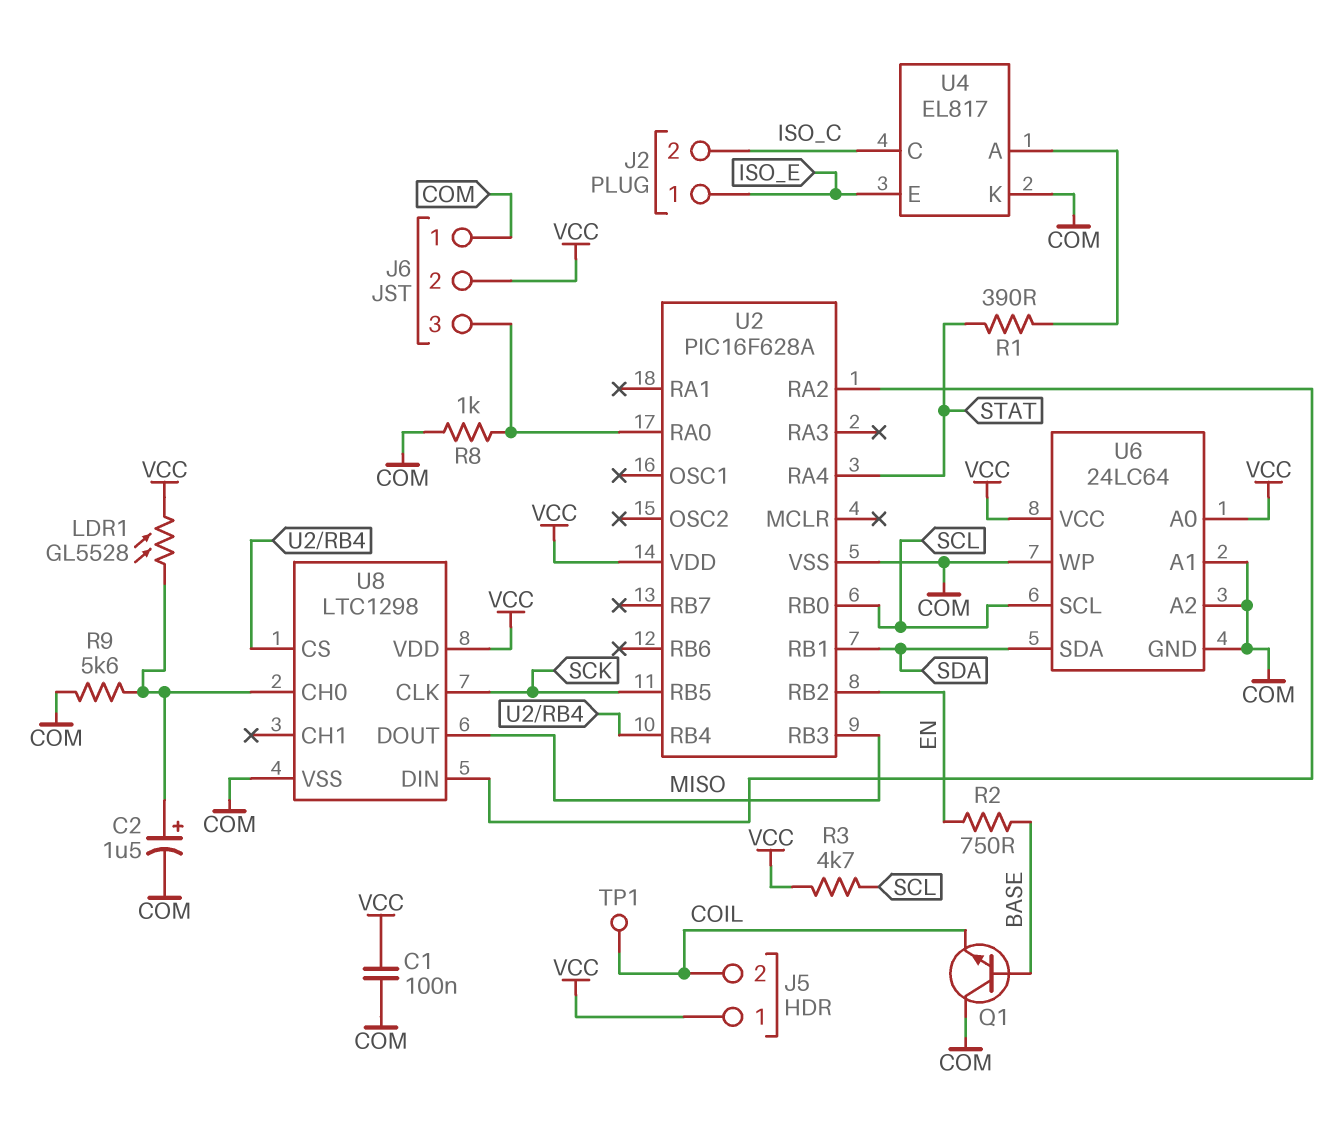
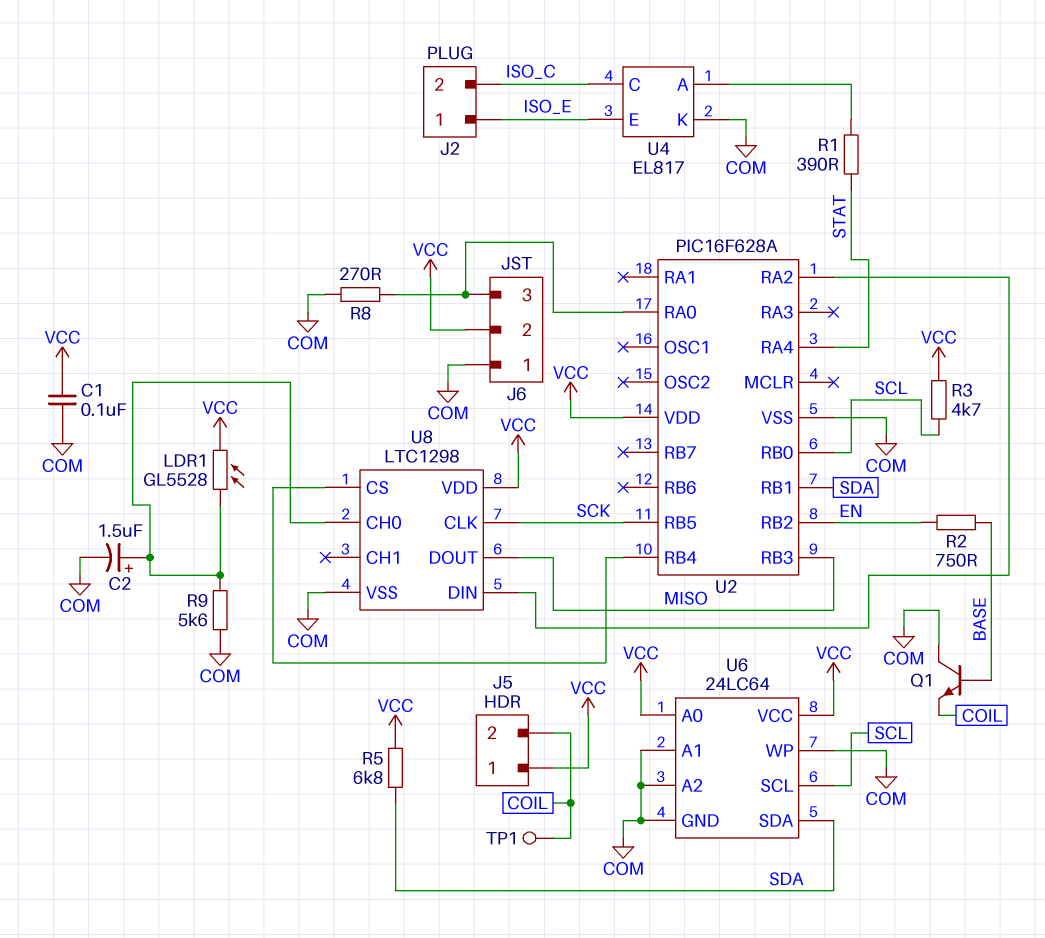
R5: none -> 6.8k (SDA, VCC)
R8: 1k (COM, J6/3) -> 270 (COM, J6/3)

